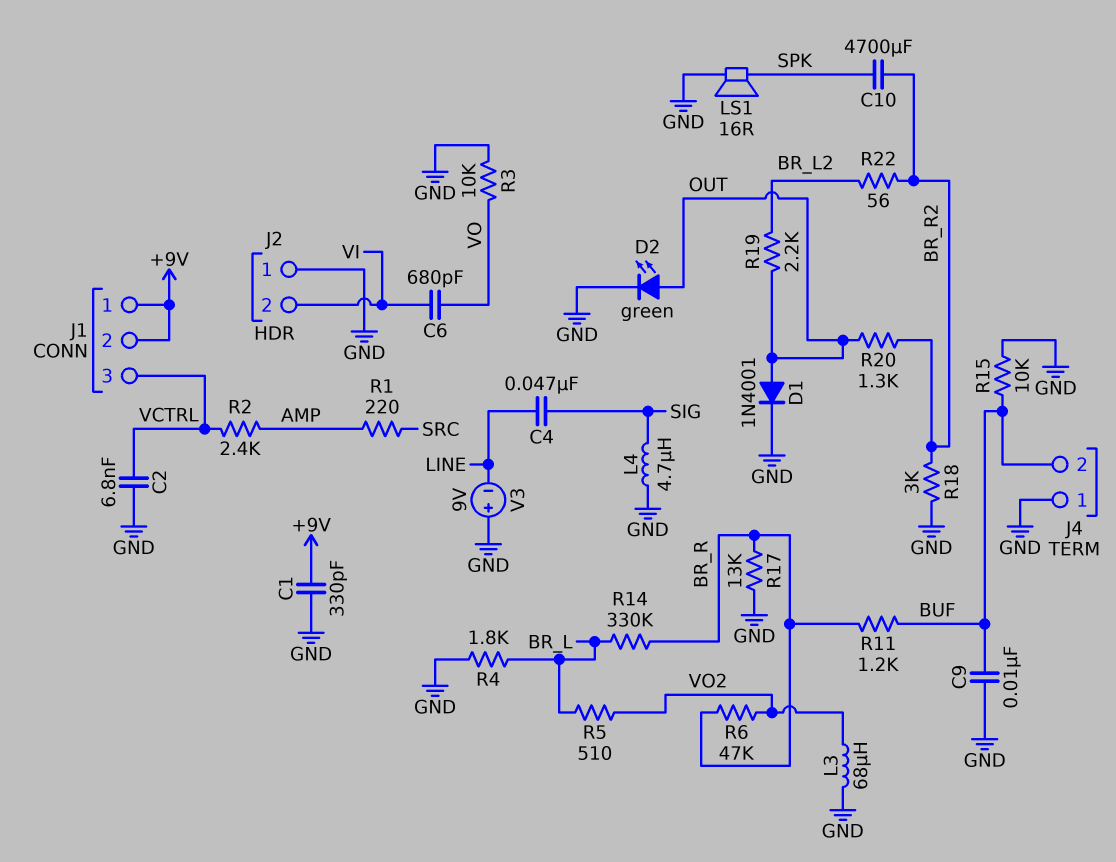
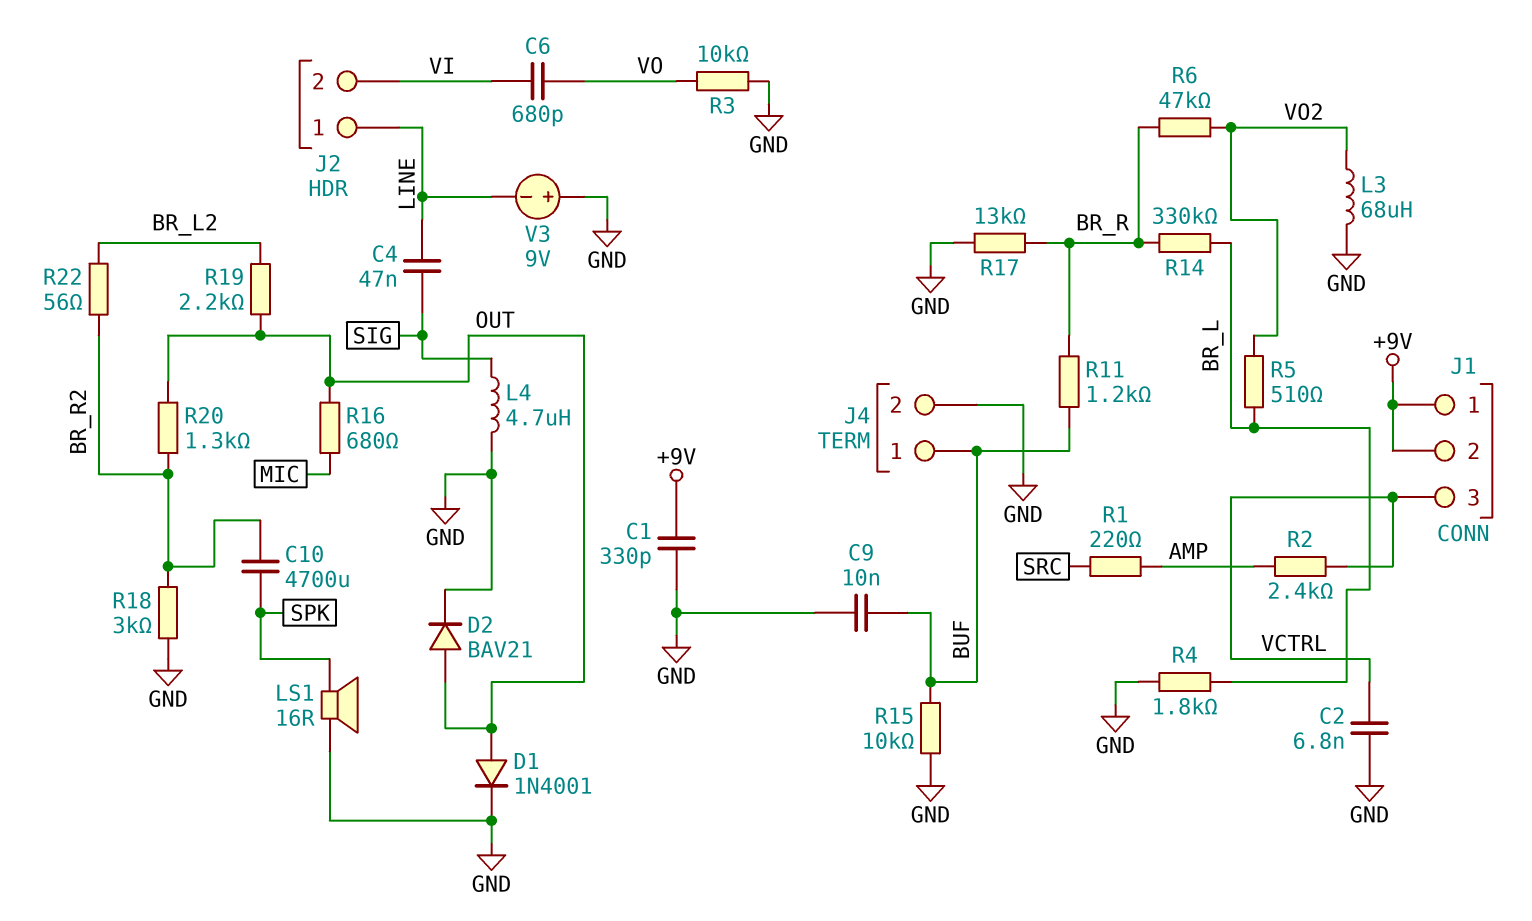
D2: LED green (A OUT, K GND) -> diode BAV21 (A OUT, K GND)
J2 pin 1: GND -> LINE
J4 pin 1: GND -> BUF
J4 pin 2: BUF -> GND
R16: none -> 680 (MIC, OUT)

